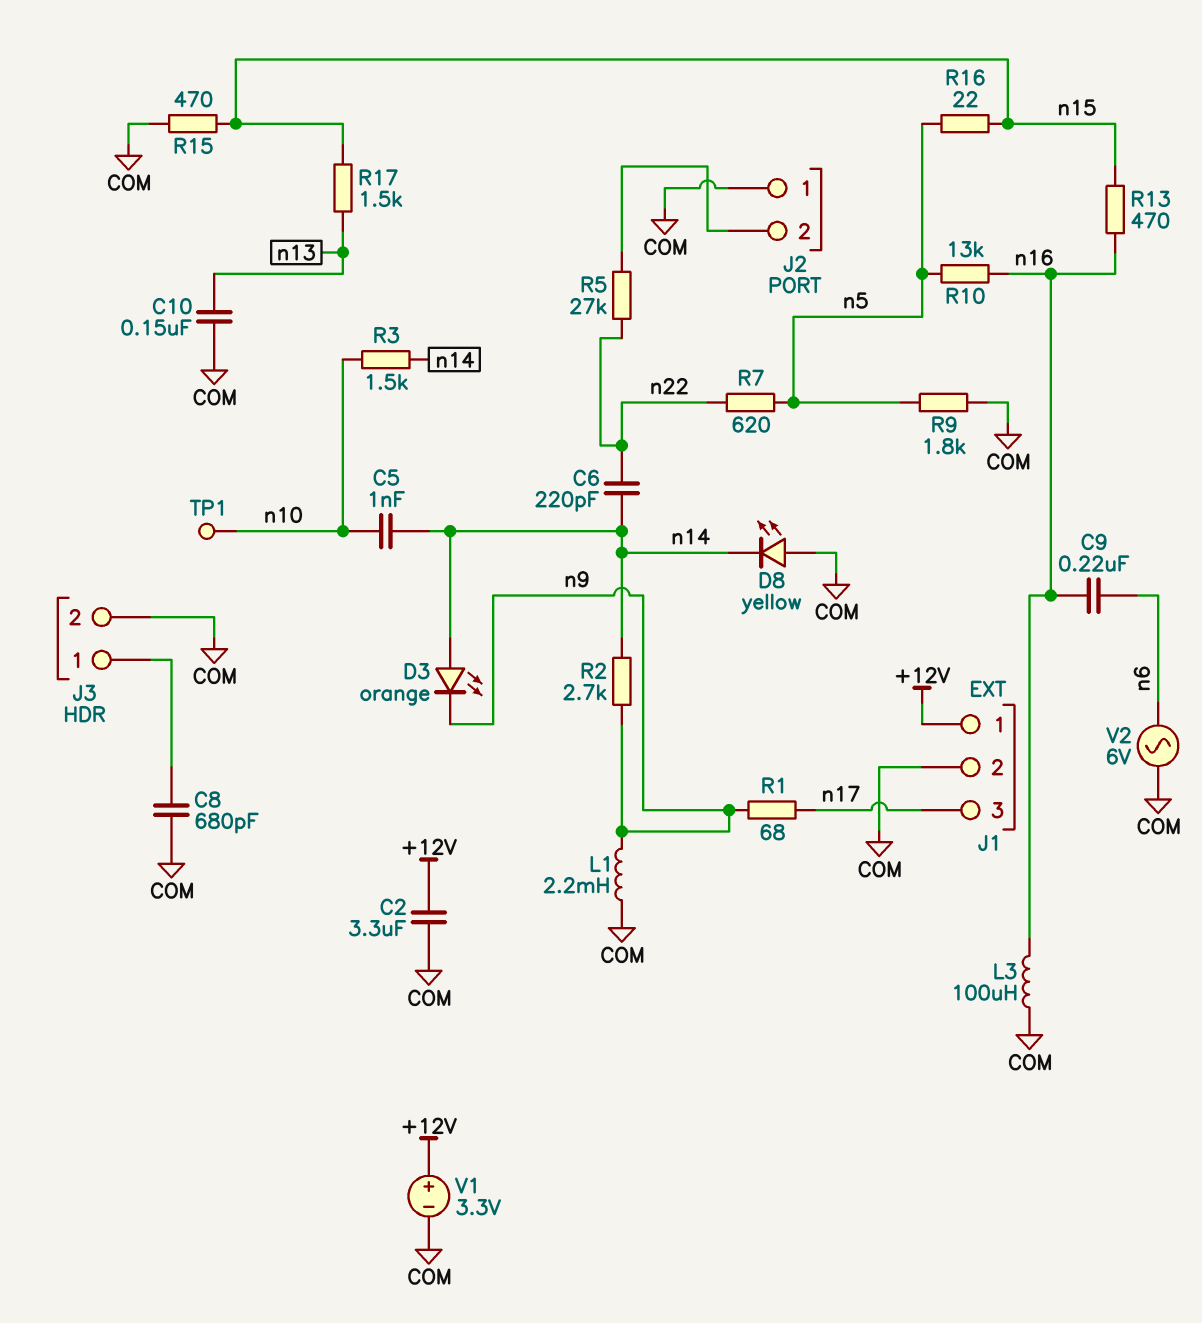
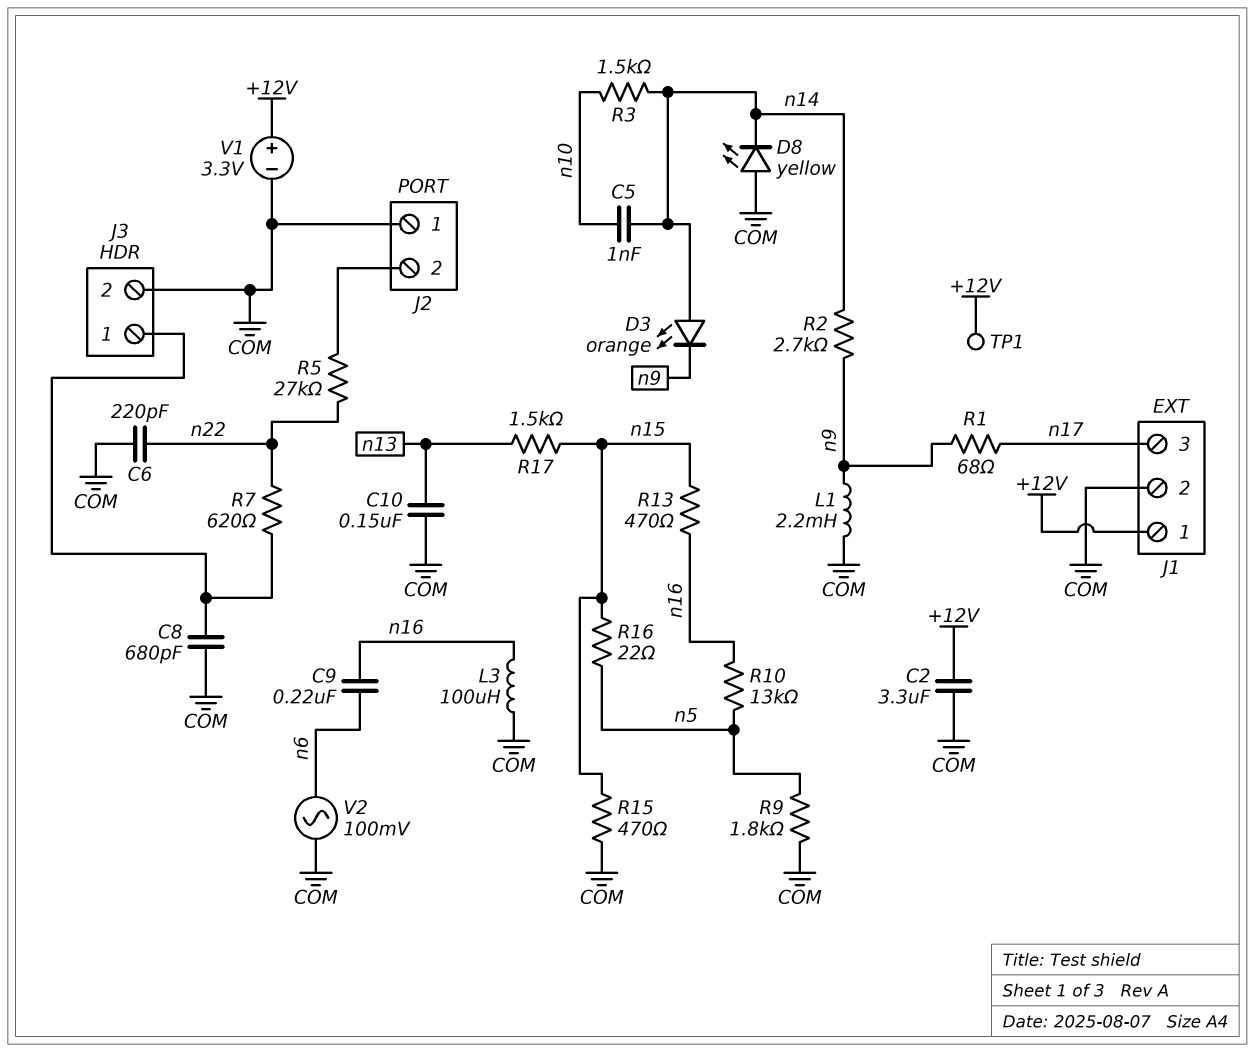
C6: 220pF (n14, n22) -> 220pF (COM, n22)
R7: 620 (n5, n22) -> 620 (J3/1, n22)
TP1: test point (n10) -> test point (+12V)
V2: AC 6V (COM, n6) -> AC 100mV (COM, n6)

